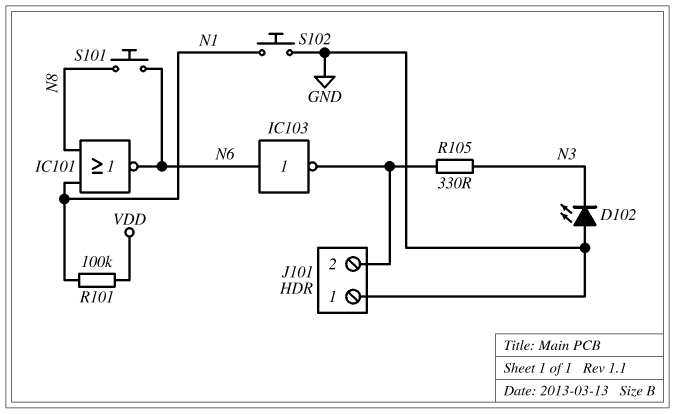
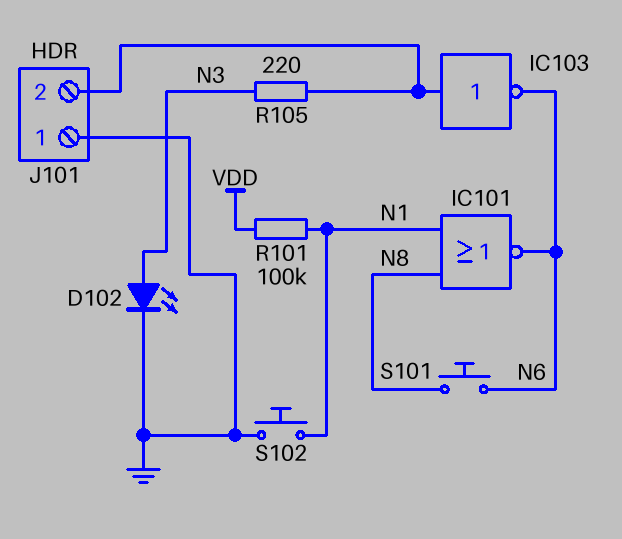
D102: LED (A GND, K N3) -> LED (A N3, K GND)
IC103: NOT (in N6, out J101/2) -> NOT (in J101/2, out N6)
R105: 330 (J101/2, N3) -> 220 (J101/2, N3)

